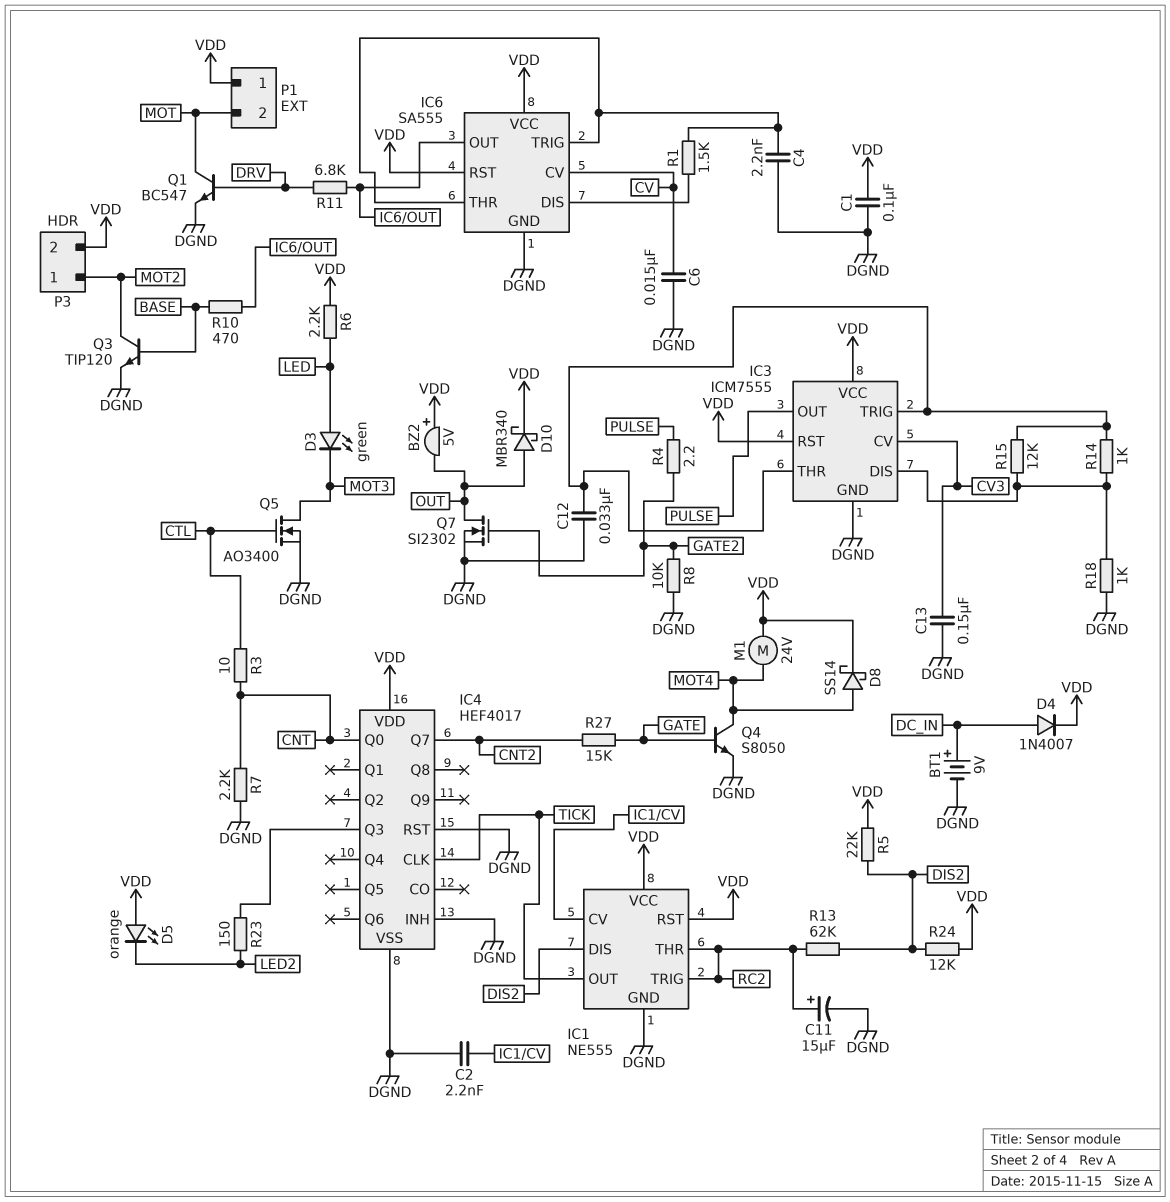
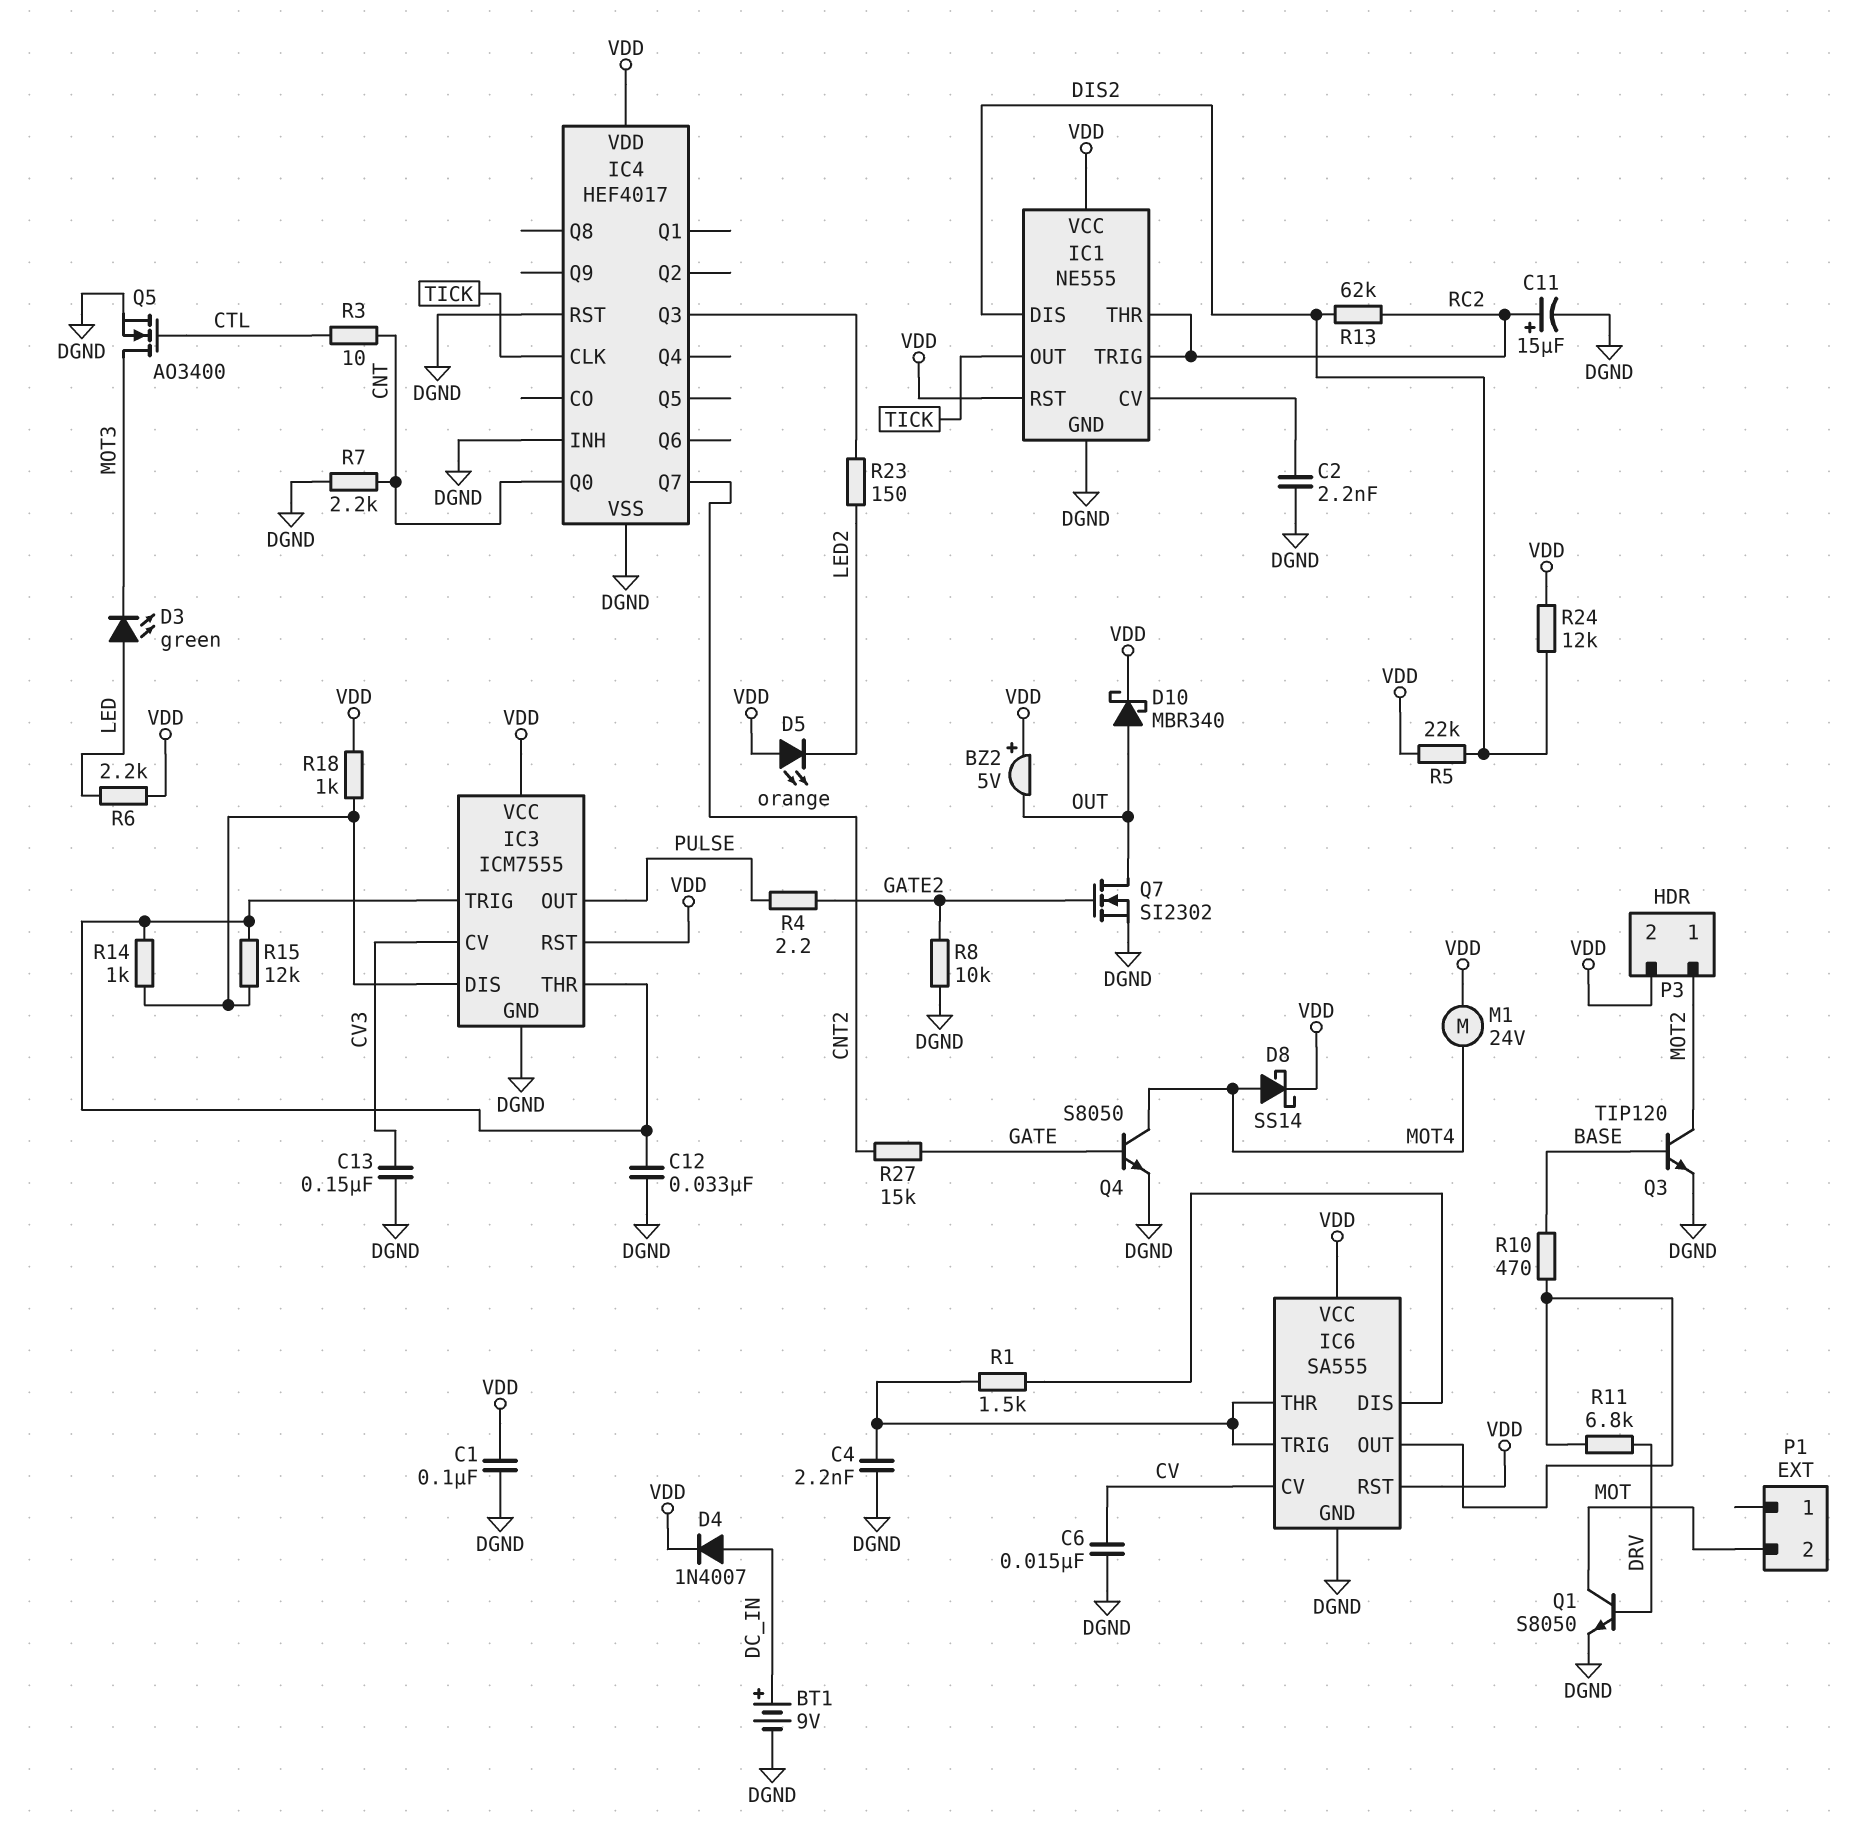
P1 pin 1: VDD -> none
Q1: NPN BC547 (B DRV, C MOT, E DGND) -> NPN S8050 (B DRV, C MOT, E DGND)
R18: 1k (DGND, IC3/DIS) -> 1k (IC3/DIS, VDD)

